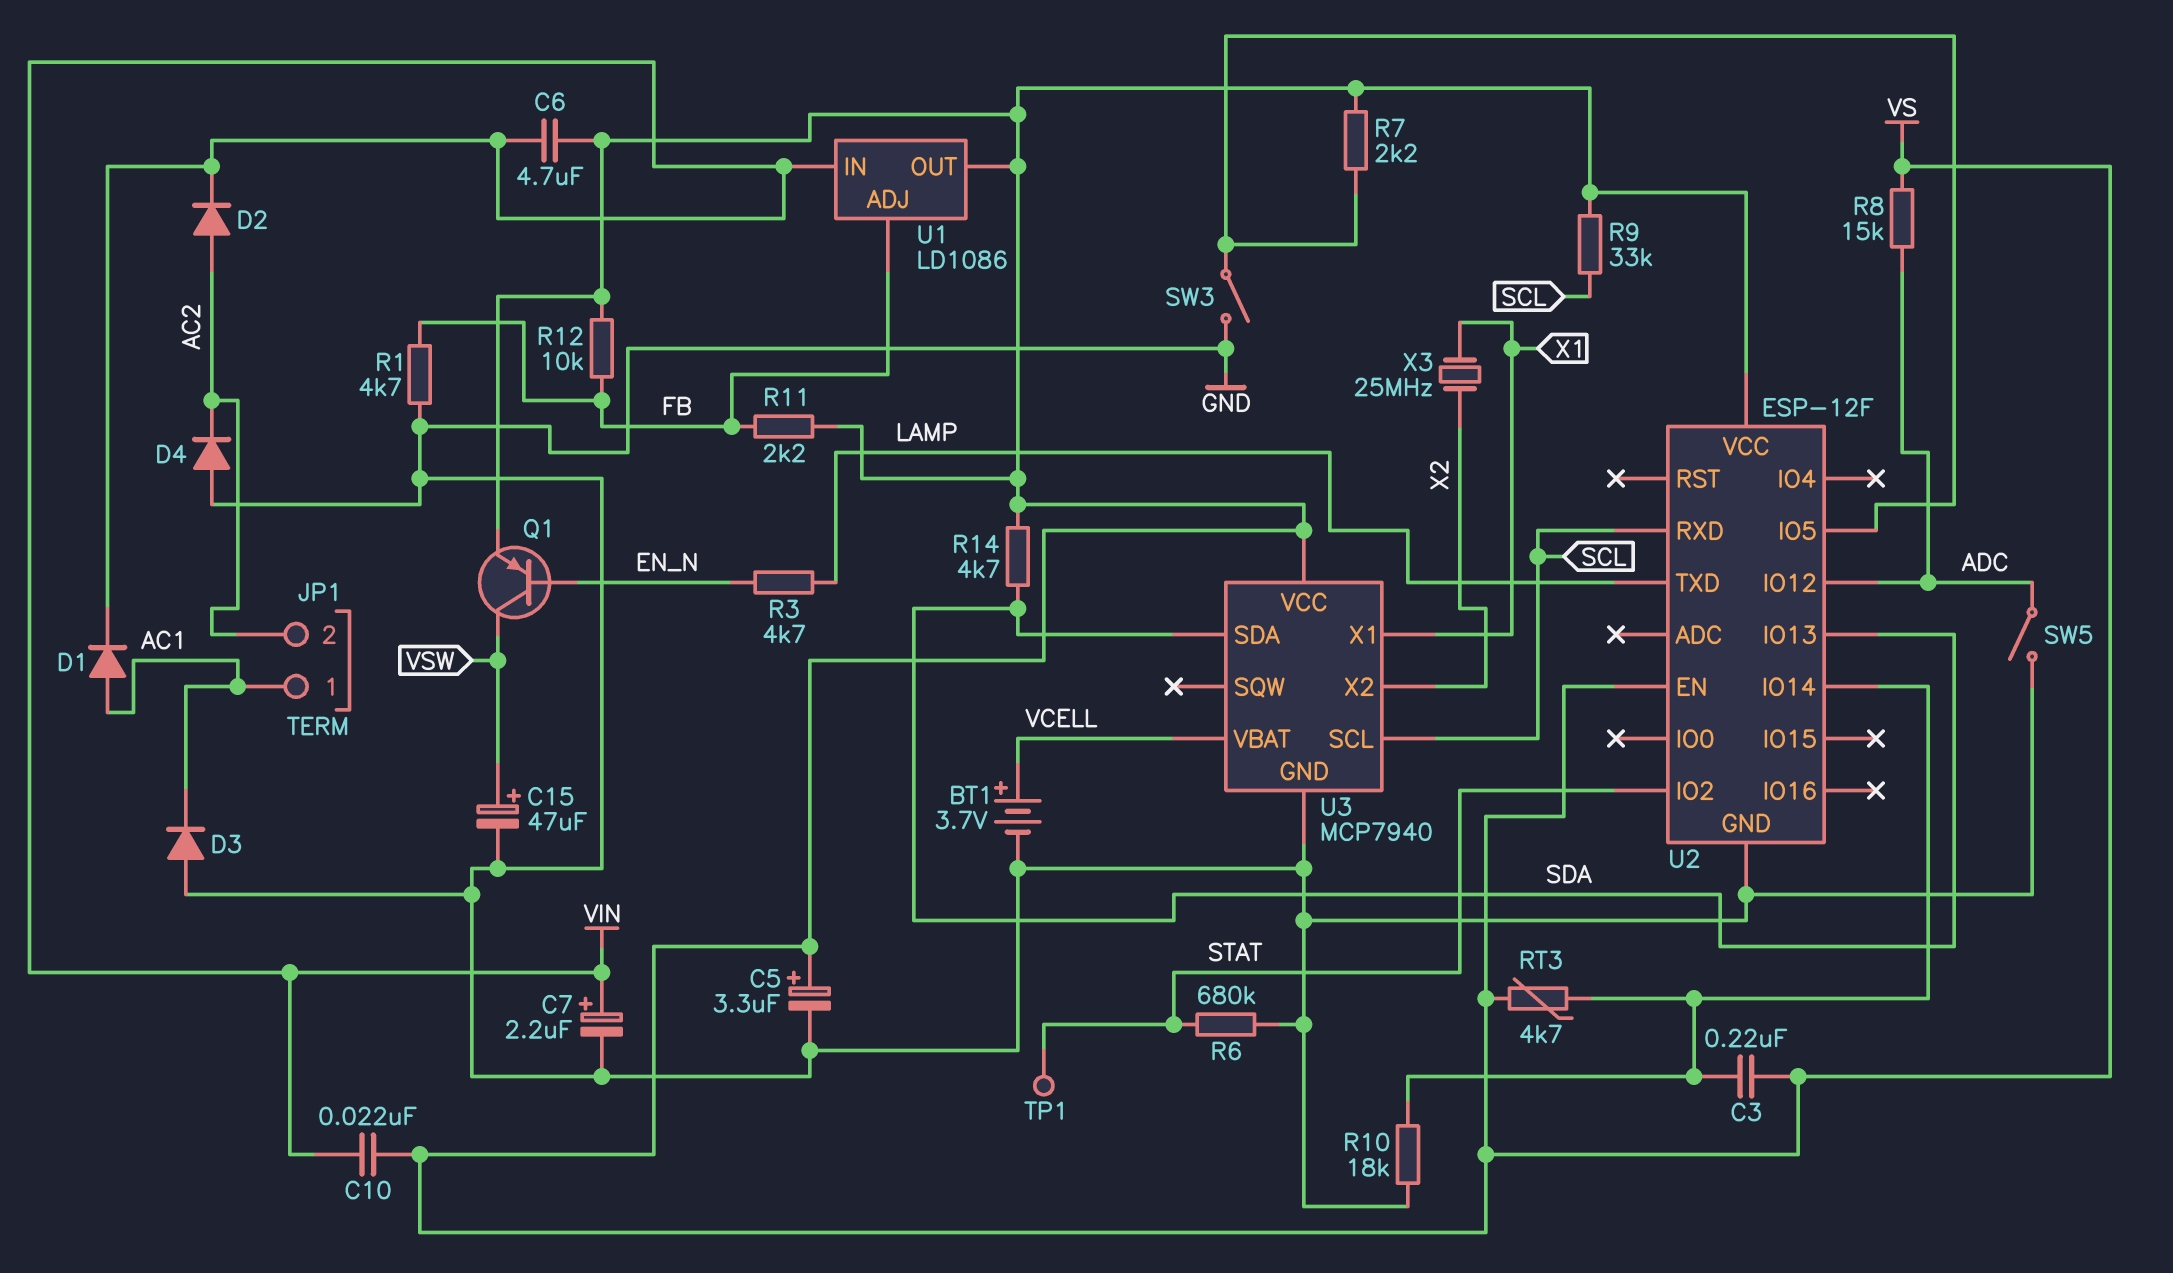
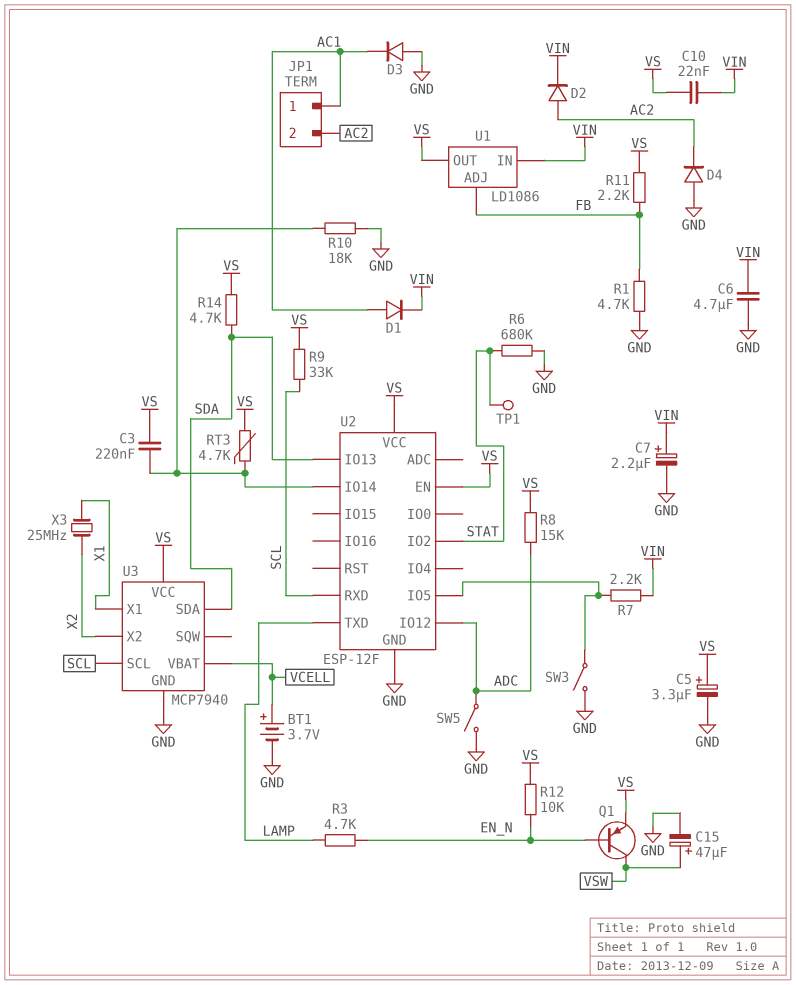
C6: 4.7uF (VIN, VS) -> 4.7uF (GND, VIN)
R7: 2.2k (U2/IO5, VS) -> 2.2k (U2/IO5, VIN)
R12: 10k (FB, VS) -> 10k (EN_N, VS)

